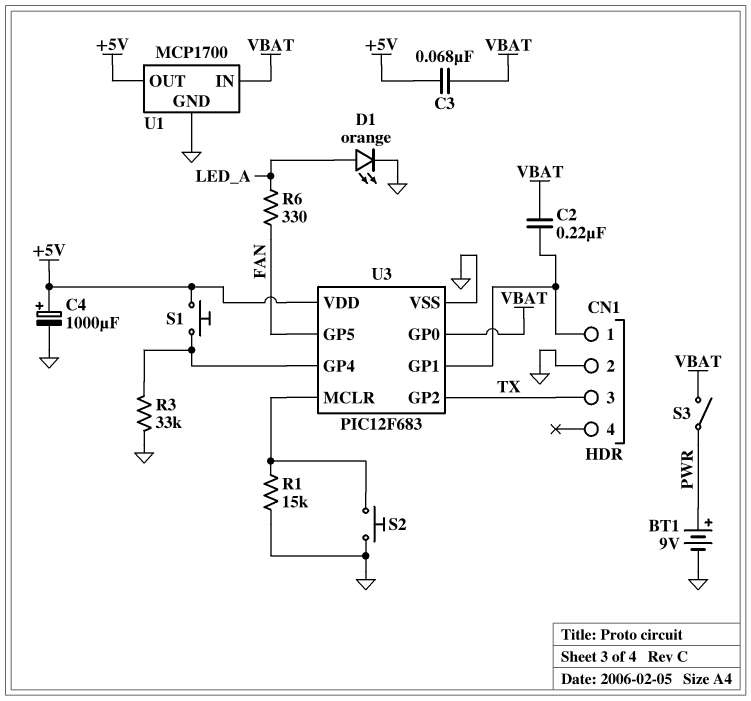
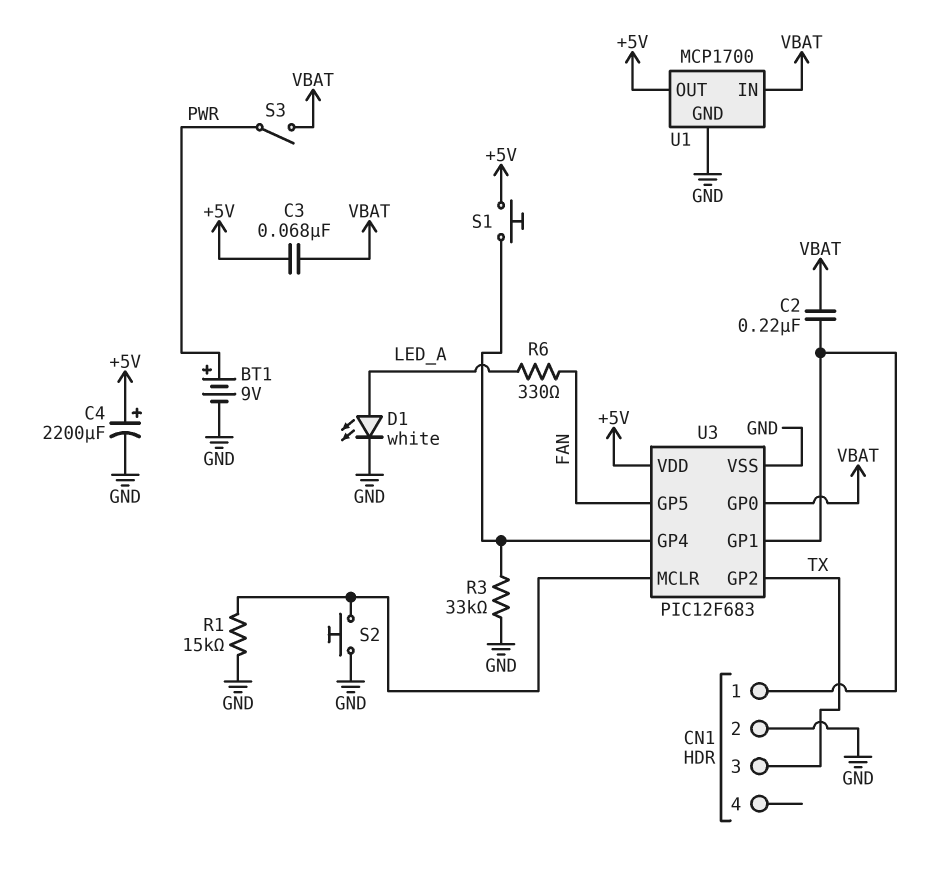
C4: 1000uF (plus +5V, minus GND) -> 2200uF (plus +5V, minus GND)
D1: LED orange (A LED_A, K GND) -> LED white (A LED_A, K GND)

